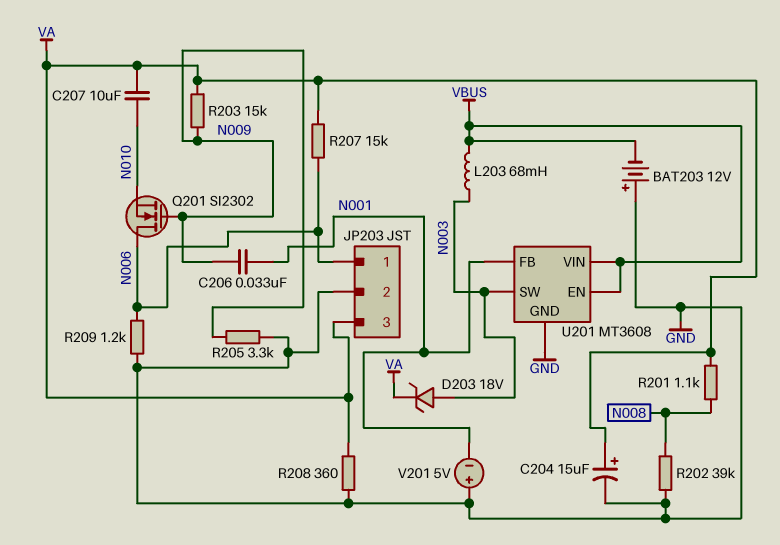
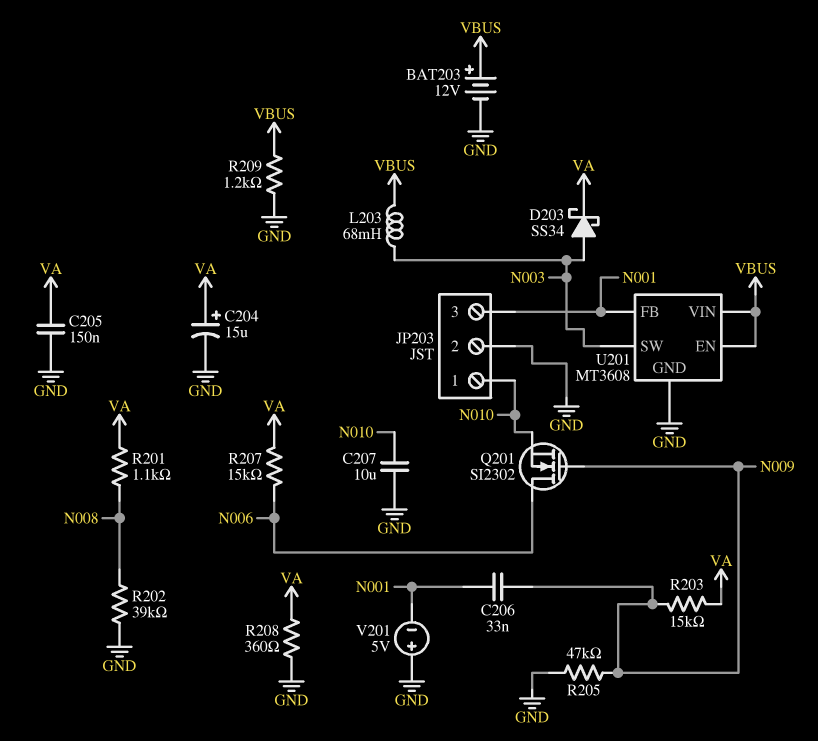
BAT203: 12V (plus GND, minus VBUS) -> 12V (plus VBUS, minus GND)
C205: none -> 150nF (GND, VA)
C207: 10uF (N010, VA) -> 10uF (GND, N010)
D203: zener 18V (A N003, K VA) -> schottky SS34 (A N003, K VA)
JP203 pin 1: N006 -> N010
JP203 pin 3: VA -> N001
R205: 3.3k (GND, N009) -> 47k (GND, N009)
R209: 1.2k (GND, N006) -> 1.2k (GND, VBUS)

